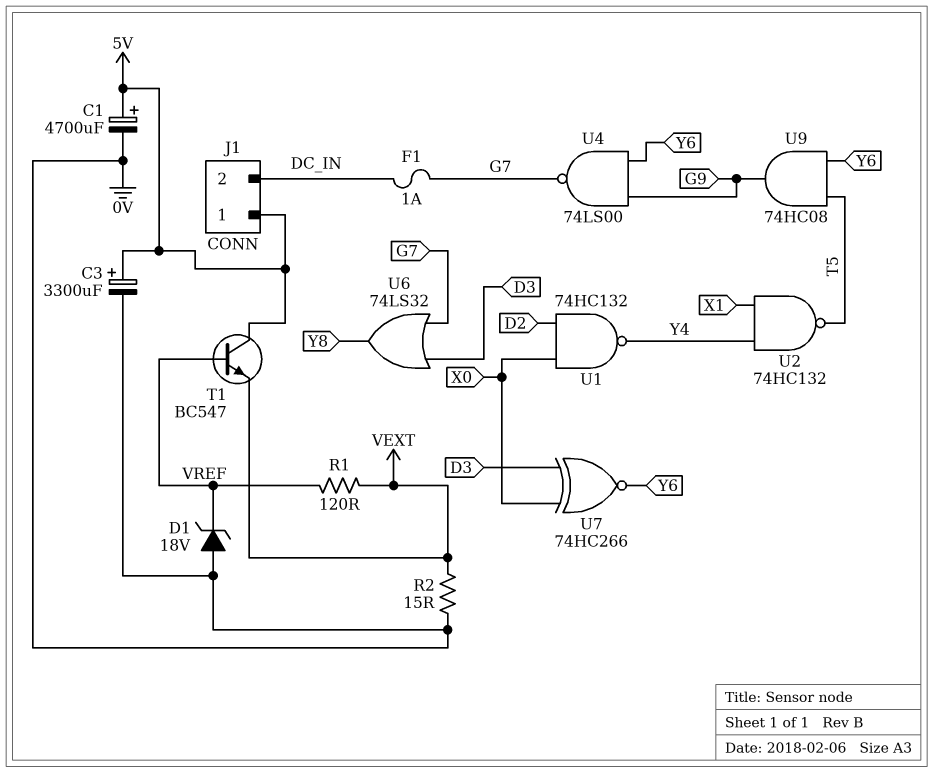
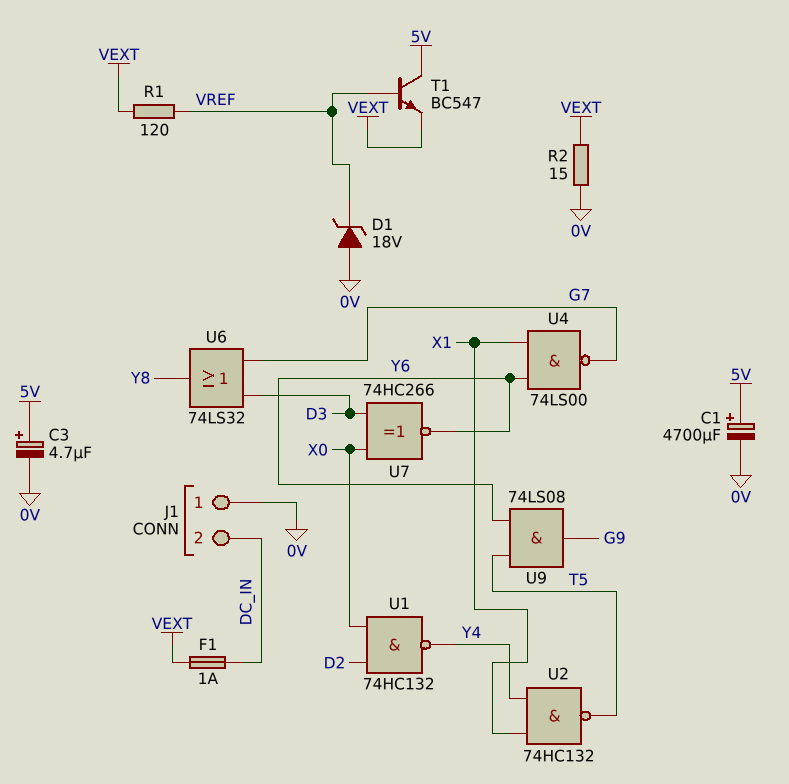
C3: 3300uF (plus 5V, minus 0V) -> 4.7uF (plus 5V, minus 0V)
F1: 1A (DC_IN, G7) -> 1A (DC_IN, VEXT)
J1 pin 1: 5V -> 0V
U4: NAND 74LS00 (in G9, in Y6, out G7) -> NAND 74LS00 (in X1, in Y6, out G7)
U9: AND 74HC08 (in T5, in Y6, out G9) -> AND 74LS08 (in T5, in Y6, out G9)

